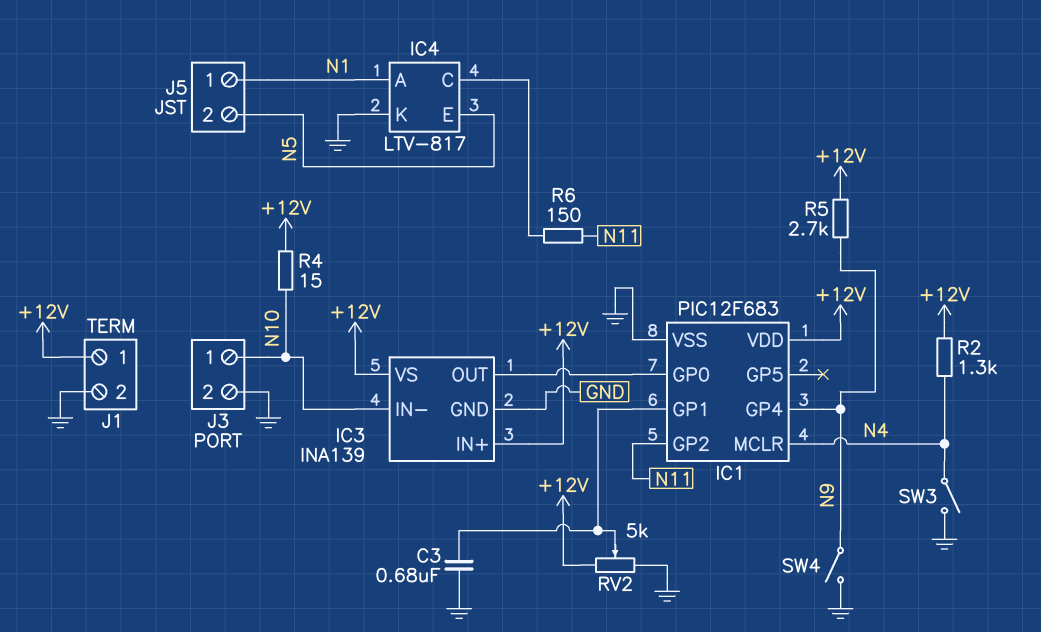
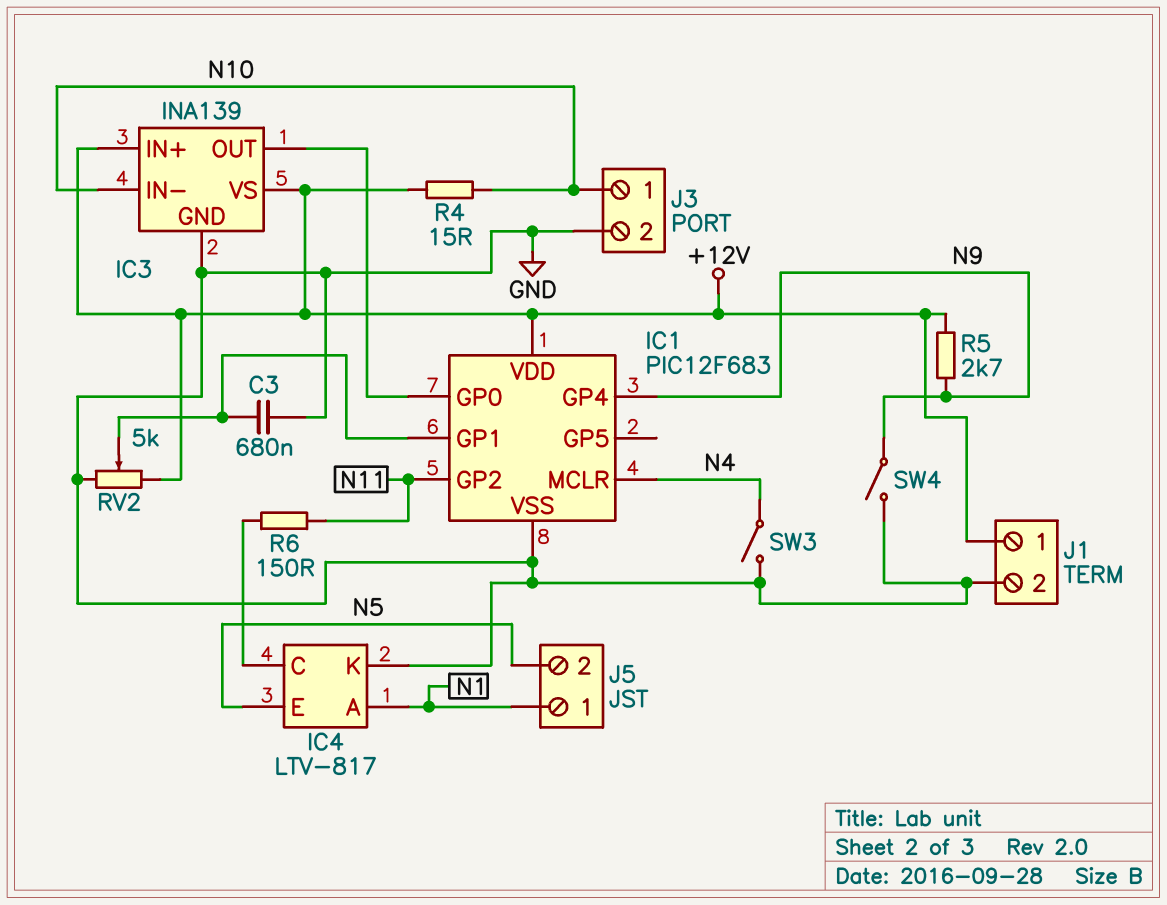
R2: 1.3k (+12V, N4) -> none

